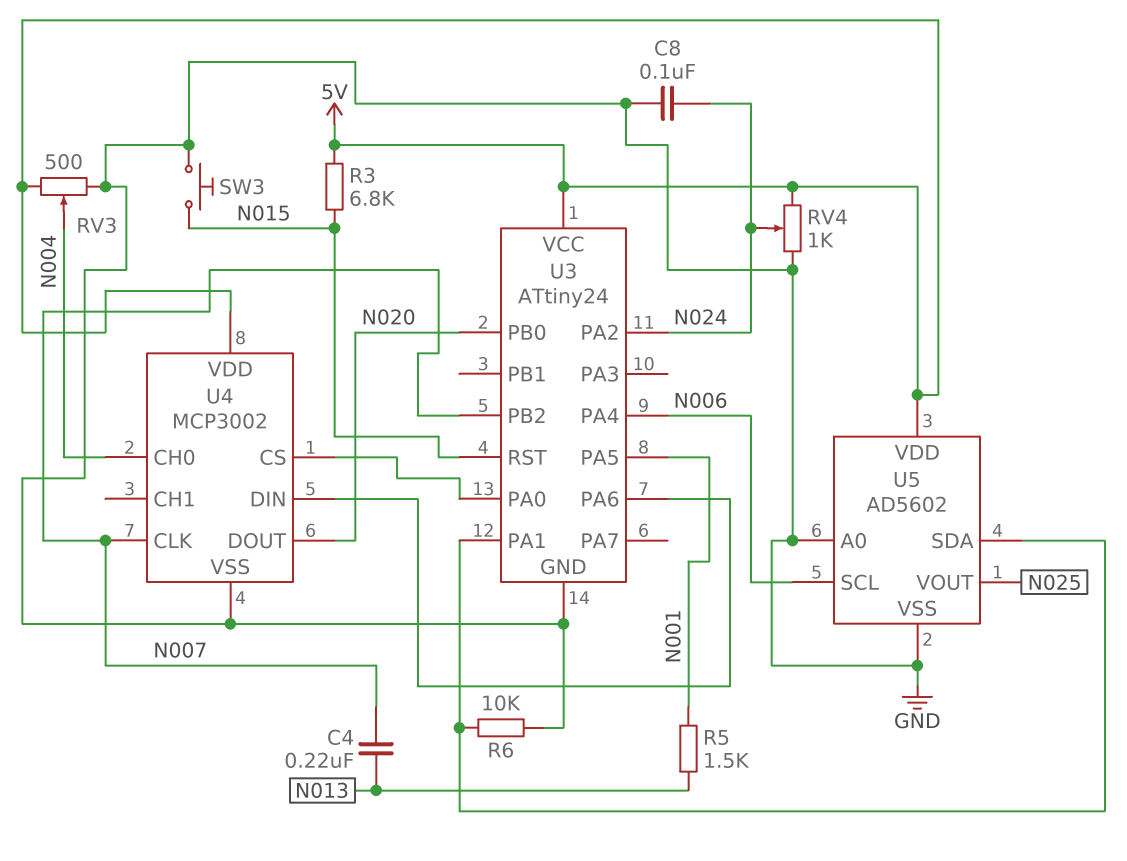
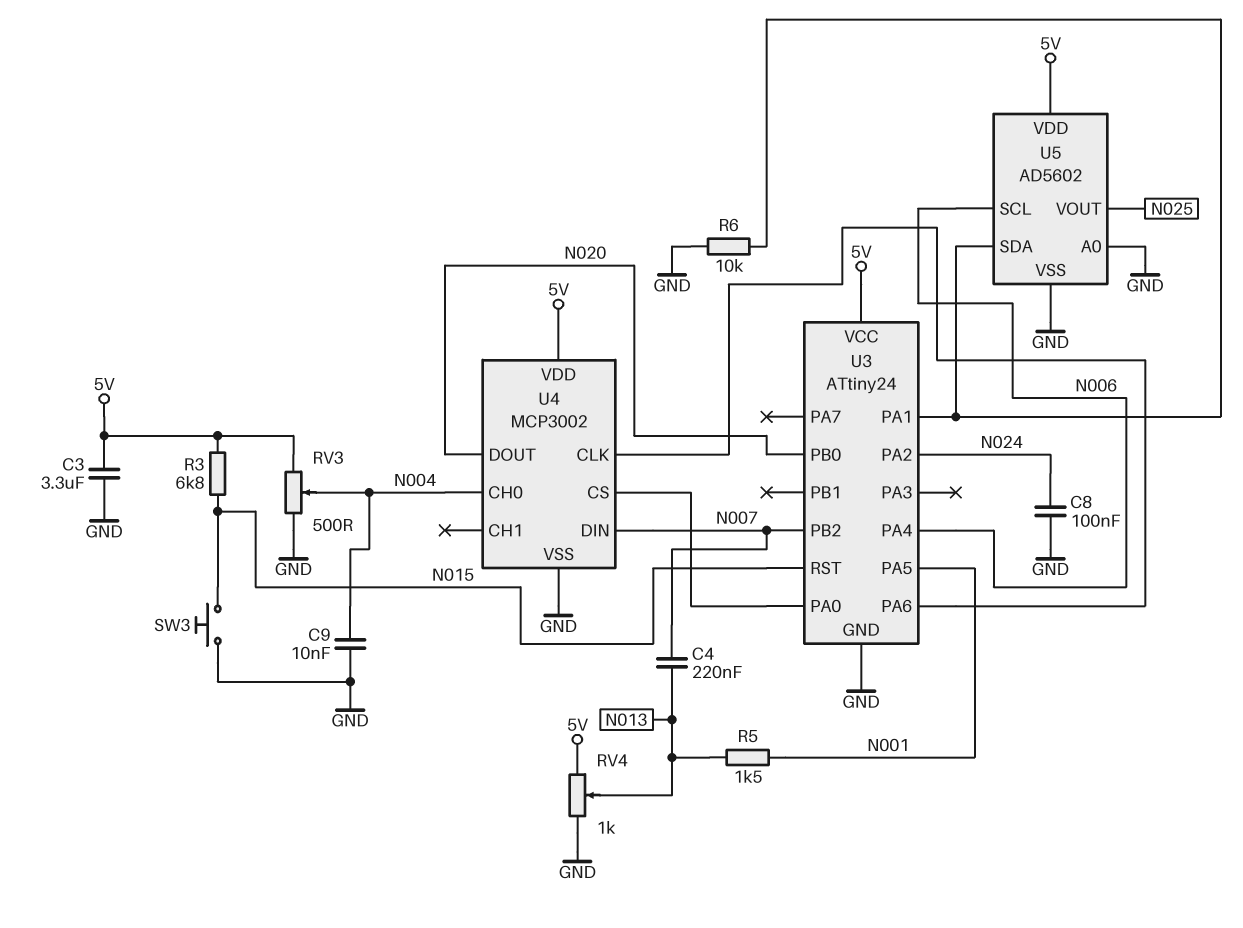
C3: none -> 3.3uF (5V, GND)
C9: none -> 10nF (GND, N004)
RV4: 1k (5V, GND, wiper N024) -> 1k (5V, GND, wiper N013)
U4 pin CLK: N007 -> U3/PA6
U4 pin DIN: U3/PA6 -> N007

